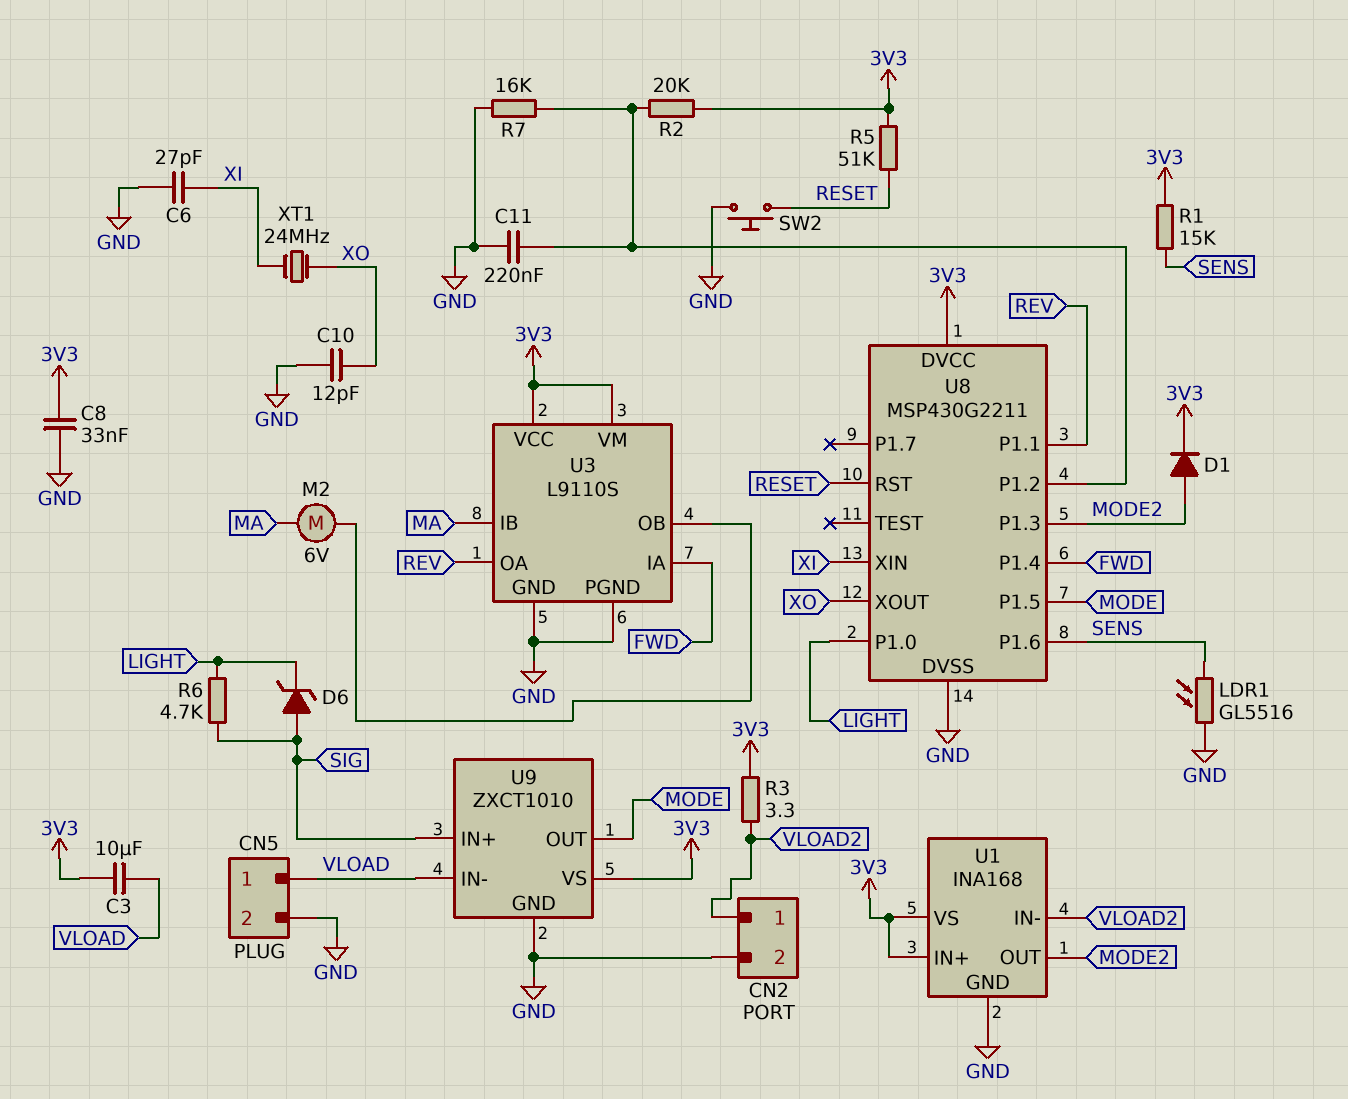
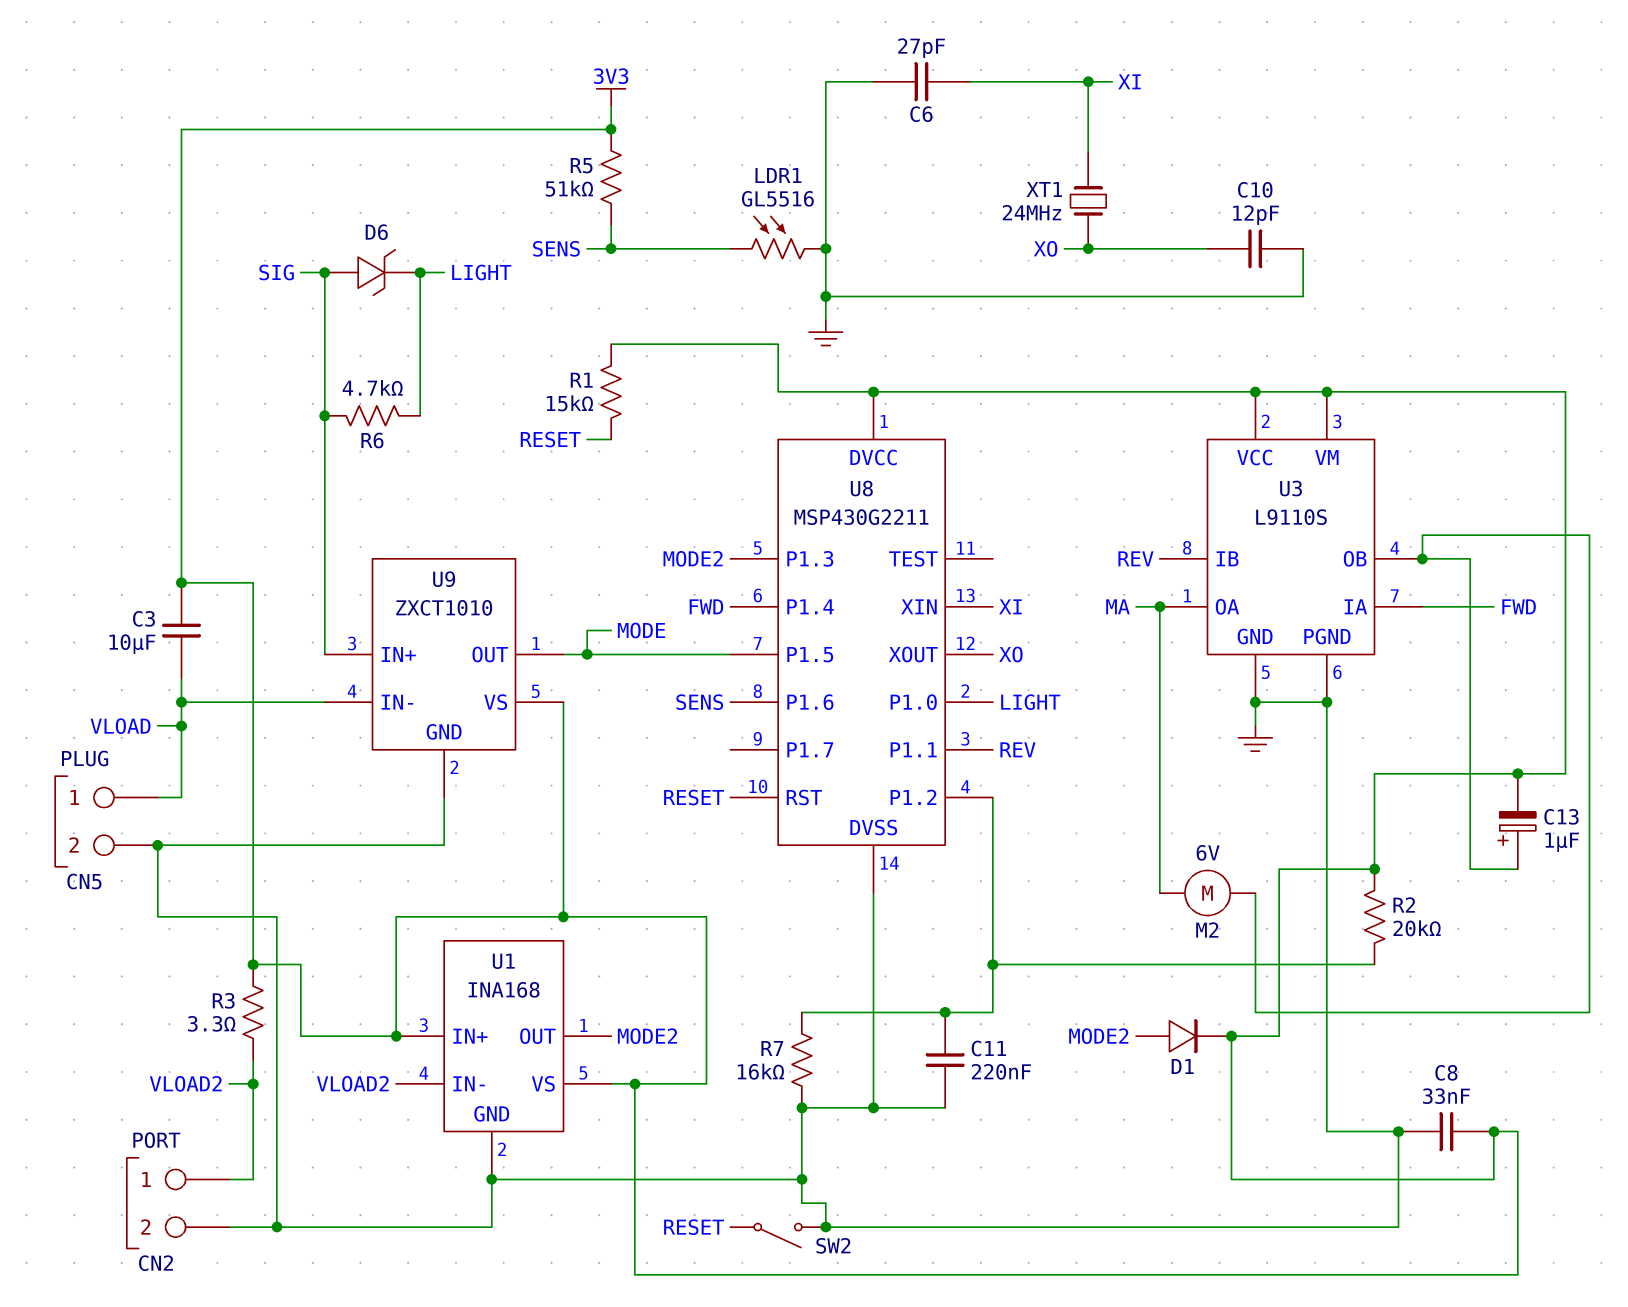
C13: none -> 1uF (plus U3/OB, minus 3V3)
R1: 15k (3V3, SENS) -> 15k (3V3, RESET)
R5: 51k (3V3, RESET) -> 51k (3V3, SENS)
SW2: button (GND, RESET) -> switch (GND, RESET)
U3 pin IB: MA -> REV
U3 pin OA: REV -> MA

